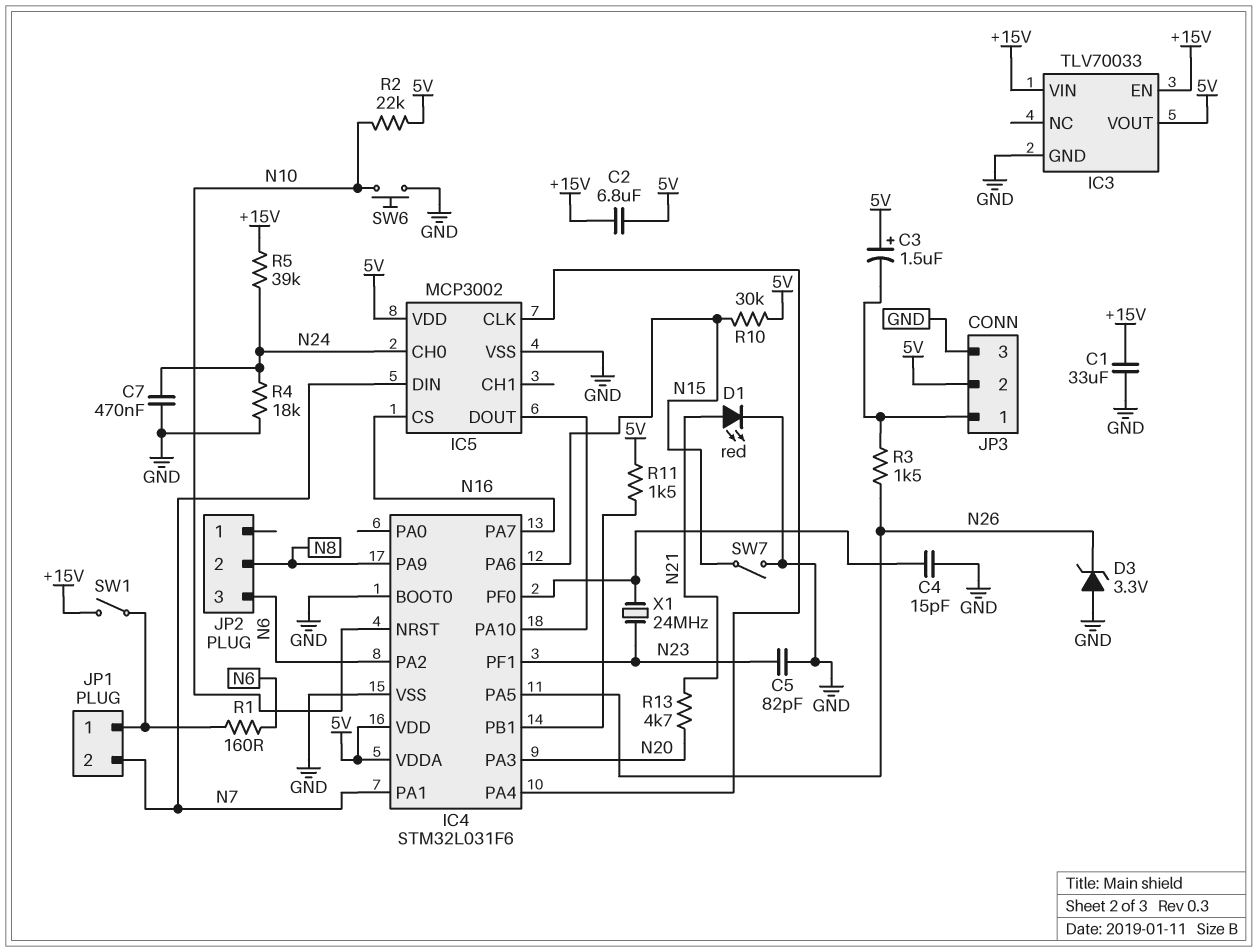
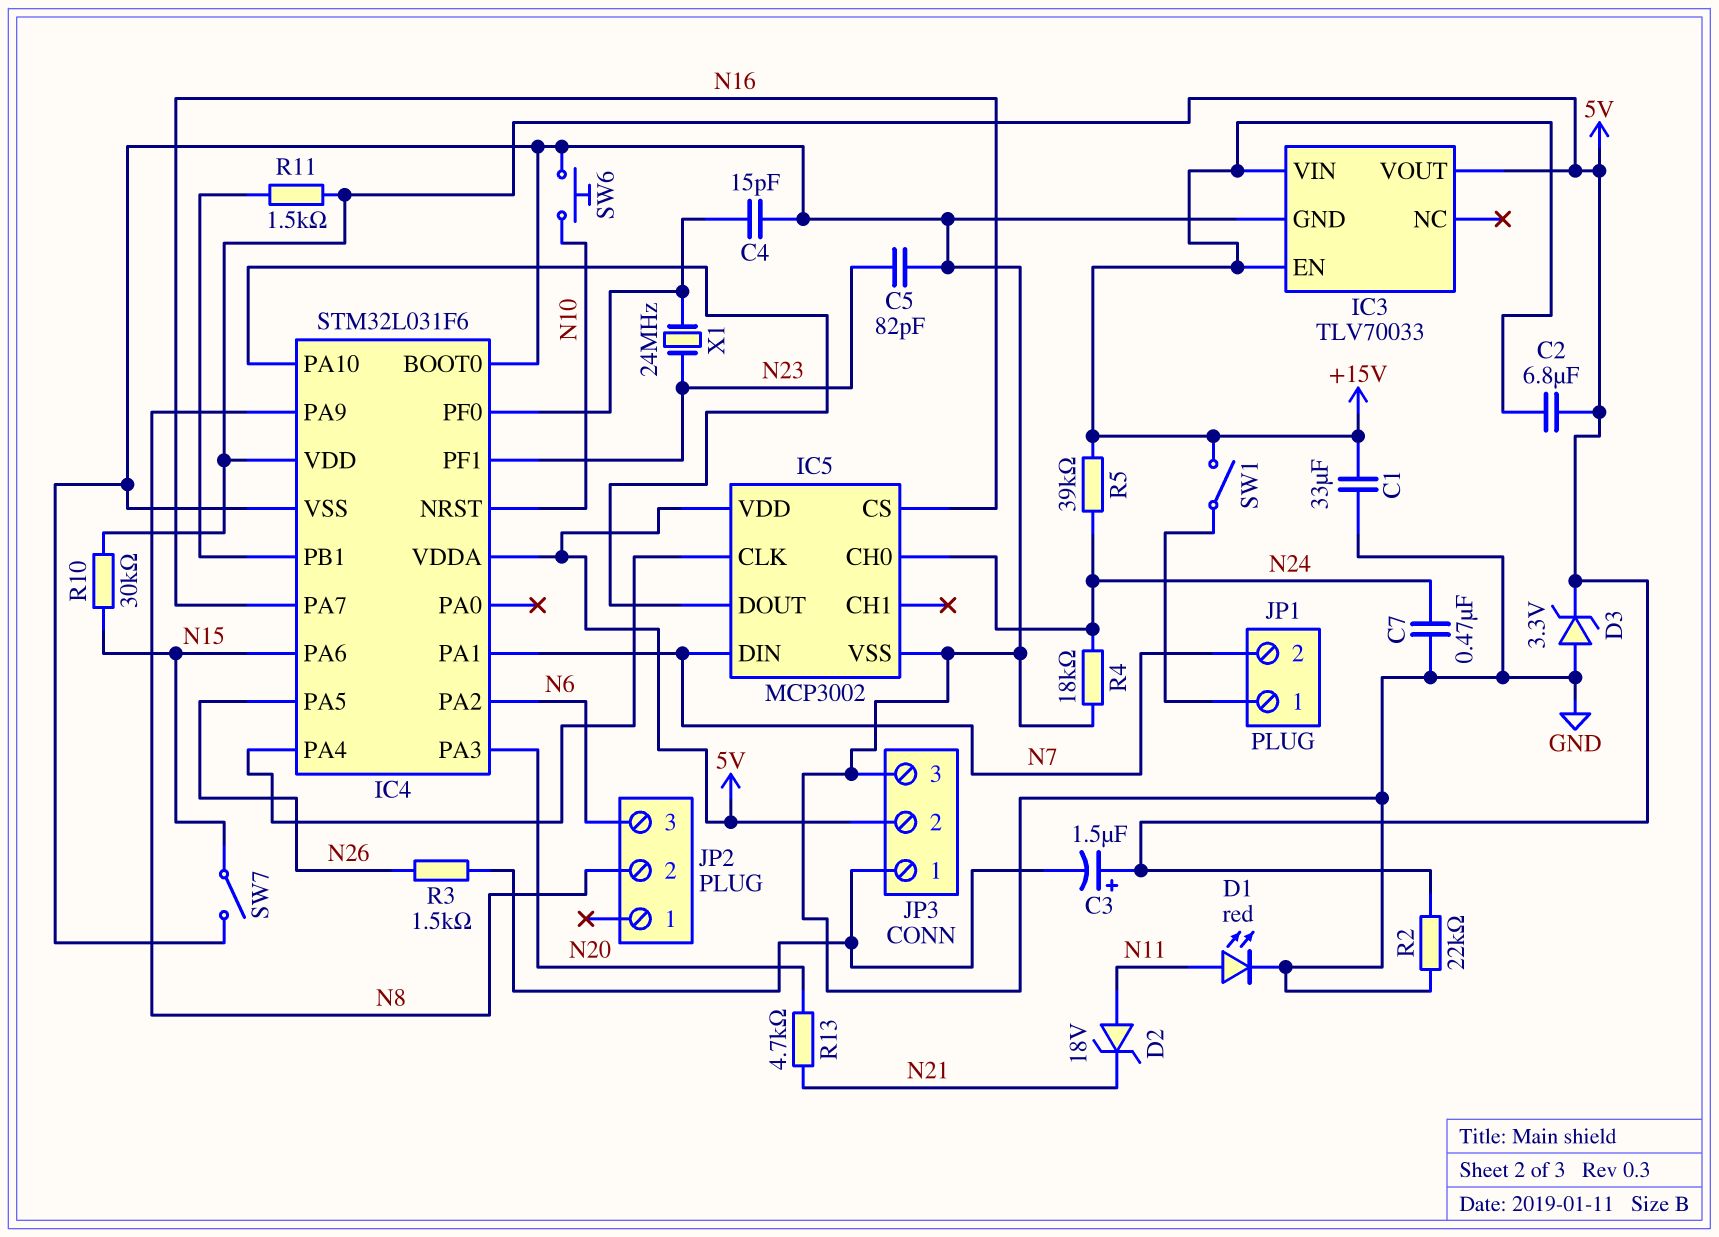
D1: LED red (A N21, K GND) -> LED red (A N11, K GND)
D2: none -> zener 18V (A N11, K N21)
D3: zener 3.3V (A GND, K N26) -> zener 3.3V (A GND, K 5V)
R1: 160 (JP1/1, N6) -> none
R2: 22k (5V, N10) -> 22k (5V, GND)

